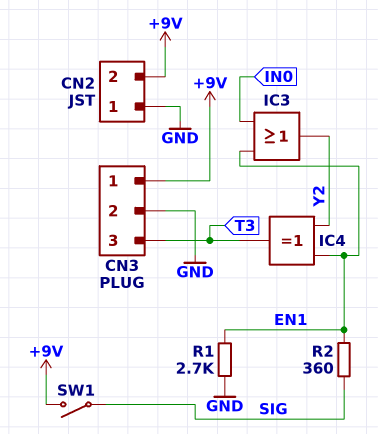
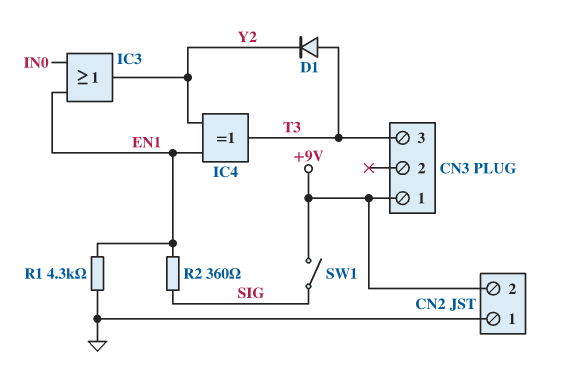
CN3 pin 2: GND -> none
D1: none -> diode (A T3, K Y2)
R1: 2.7k (EN1, GND) -> 4.3k (EN1, GND)

